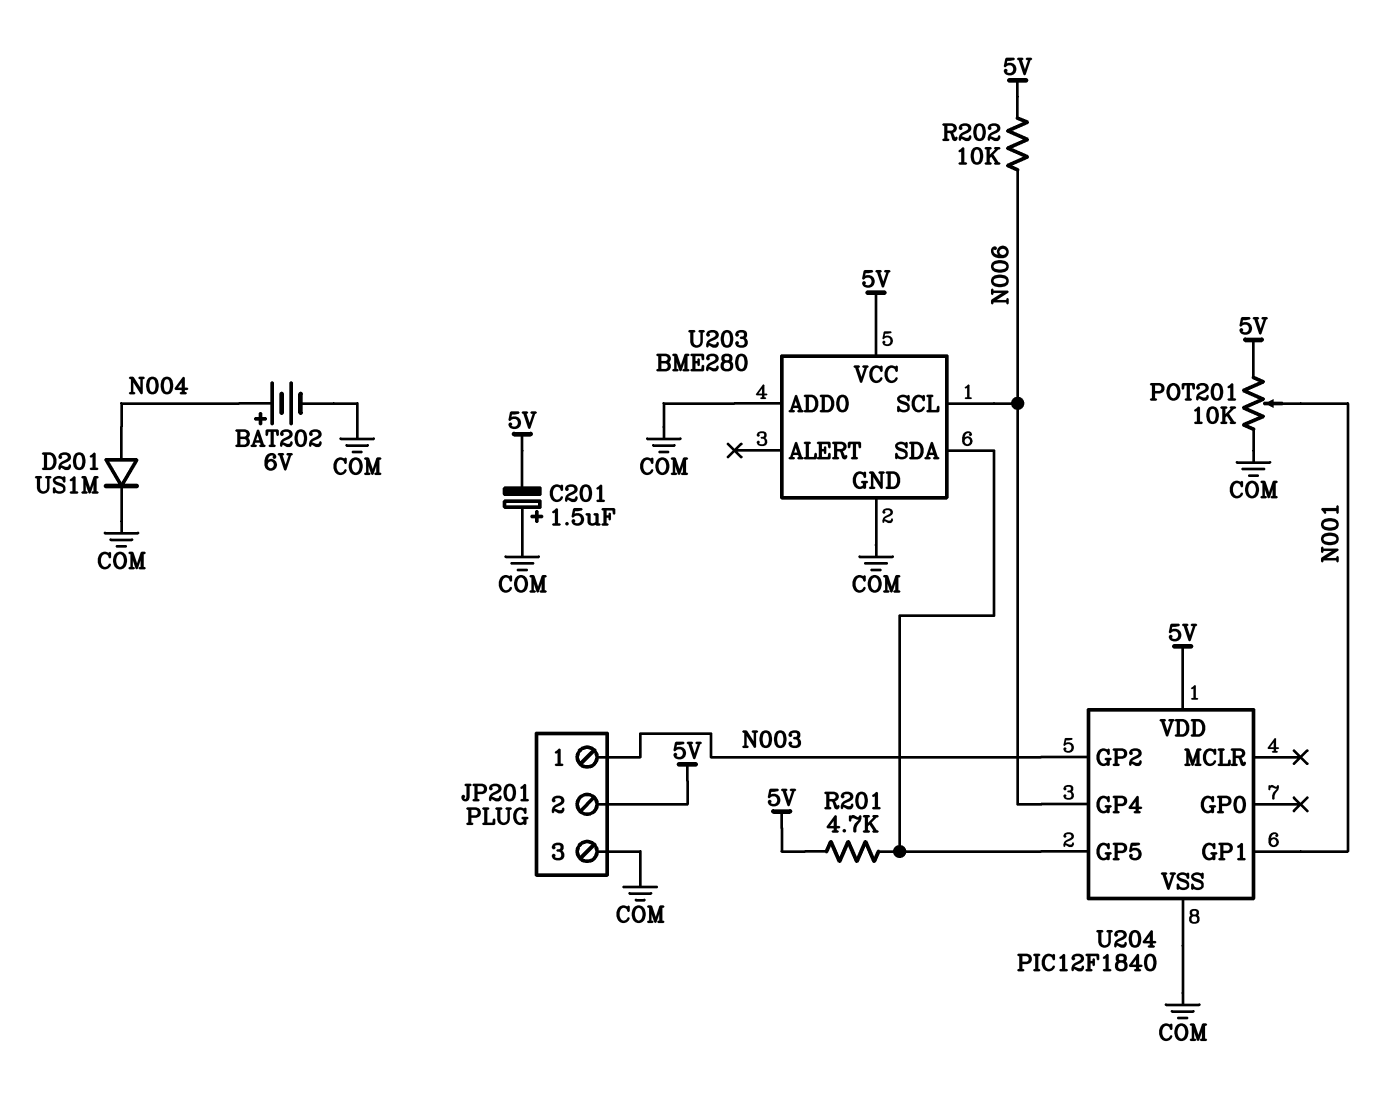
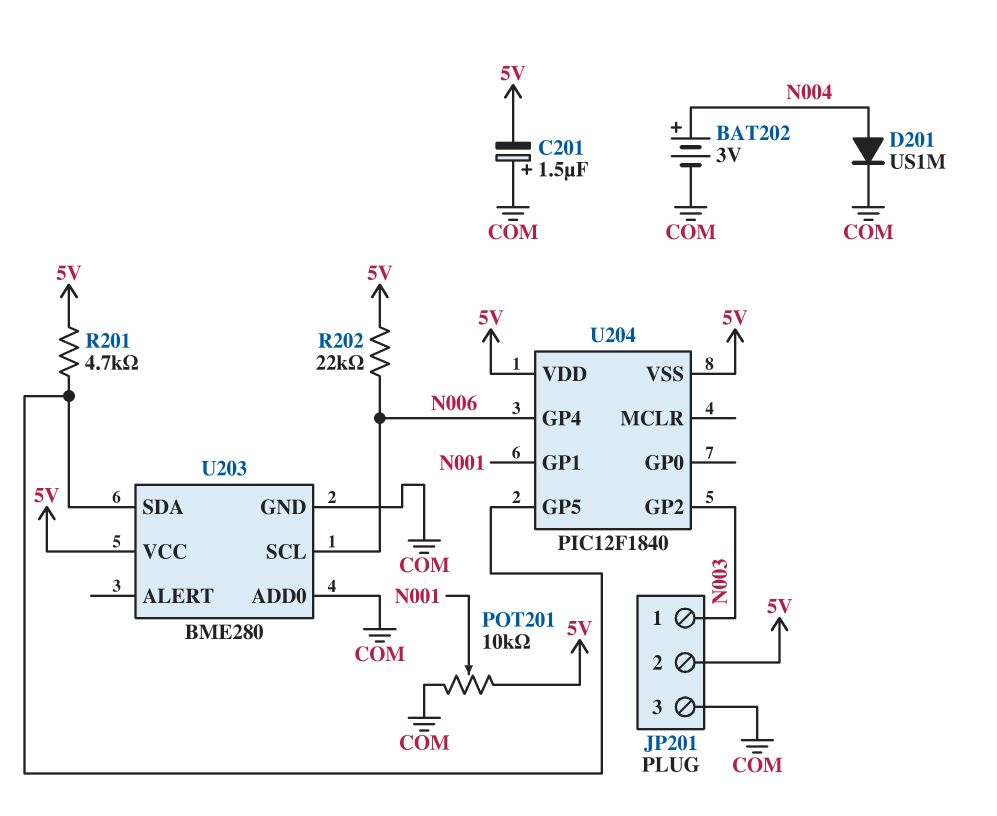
BAT202: 6V (plus N004, minus COM) -> 3V (plus N004, minus COM)
R202: 10k (5V, N006) -> 22k (5V, N006)
U204 pin VSS: COM -> 5V

